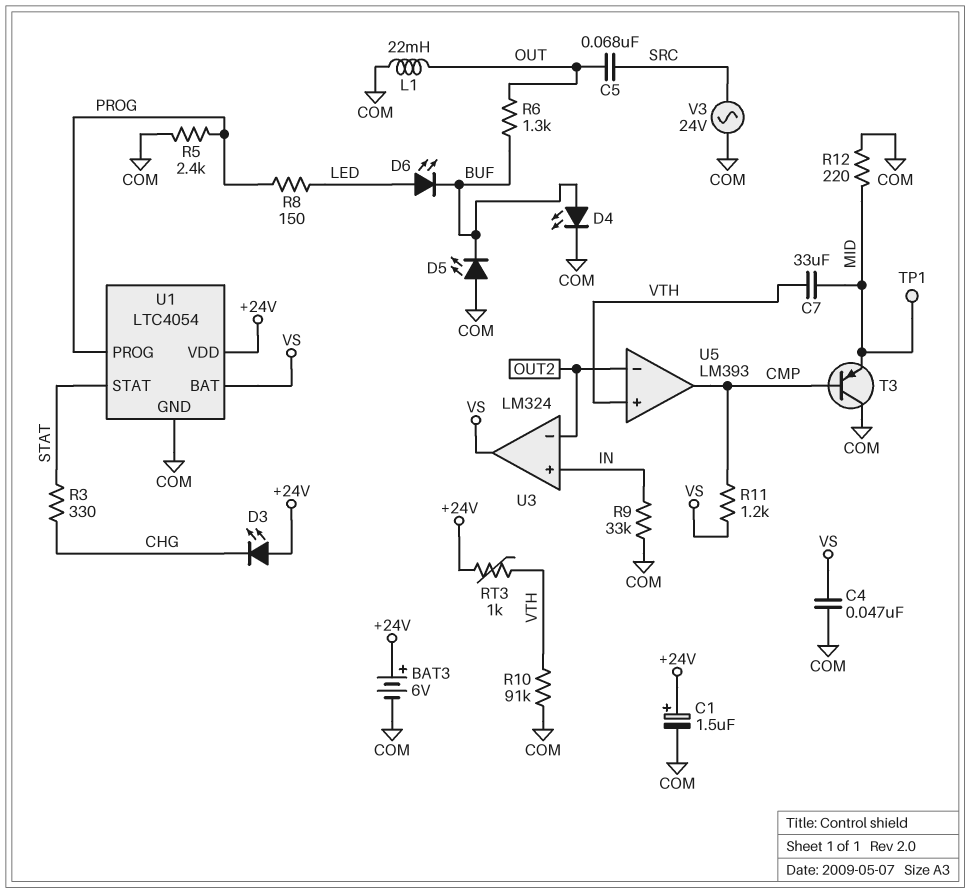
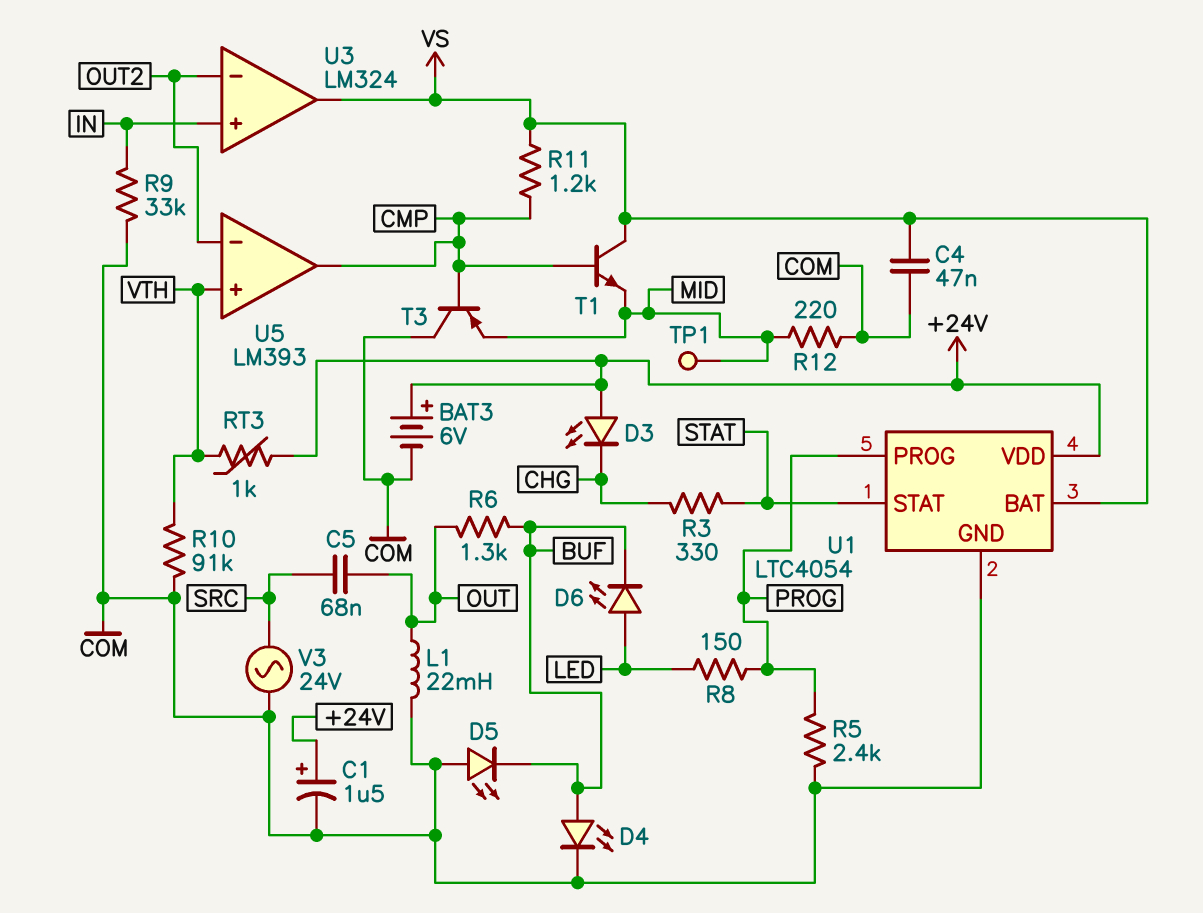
C7: 33uF (MID, VTH) -> none
T1: none -> NPN (B CMP, C VS, E MID)

